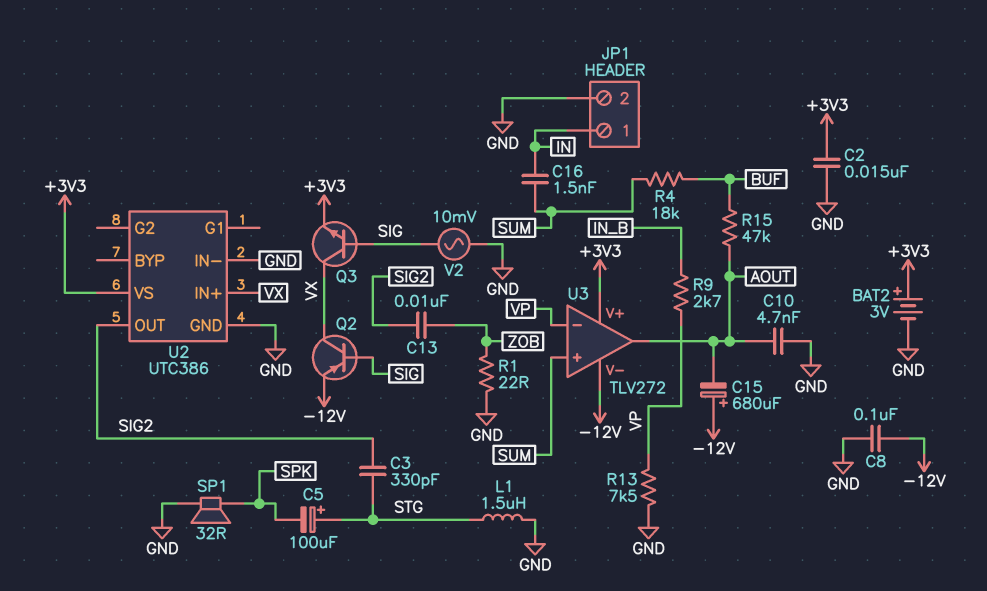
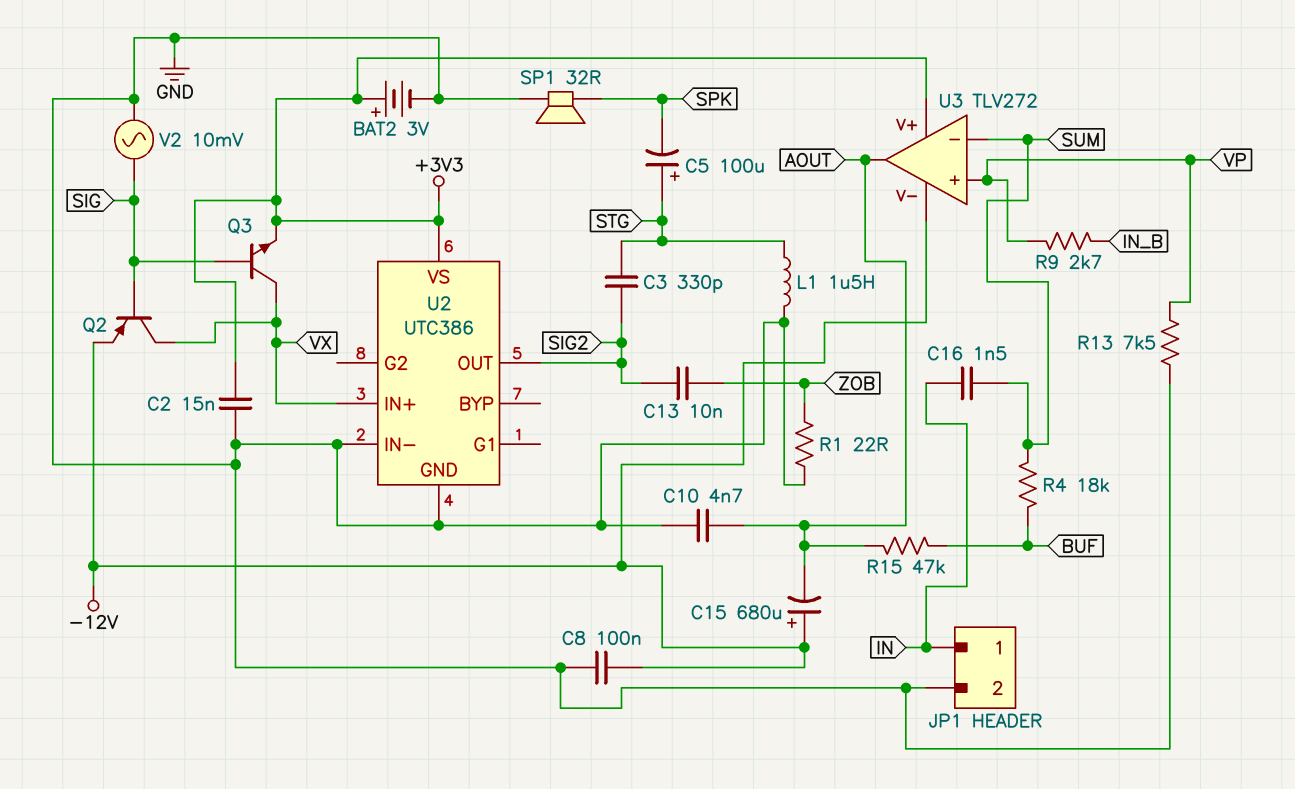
U3 pin in+: SUM -> VP
U3 pin in-: VP -> SUM

